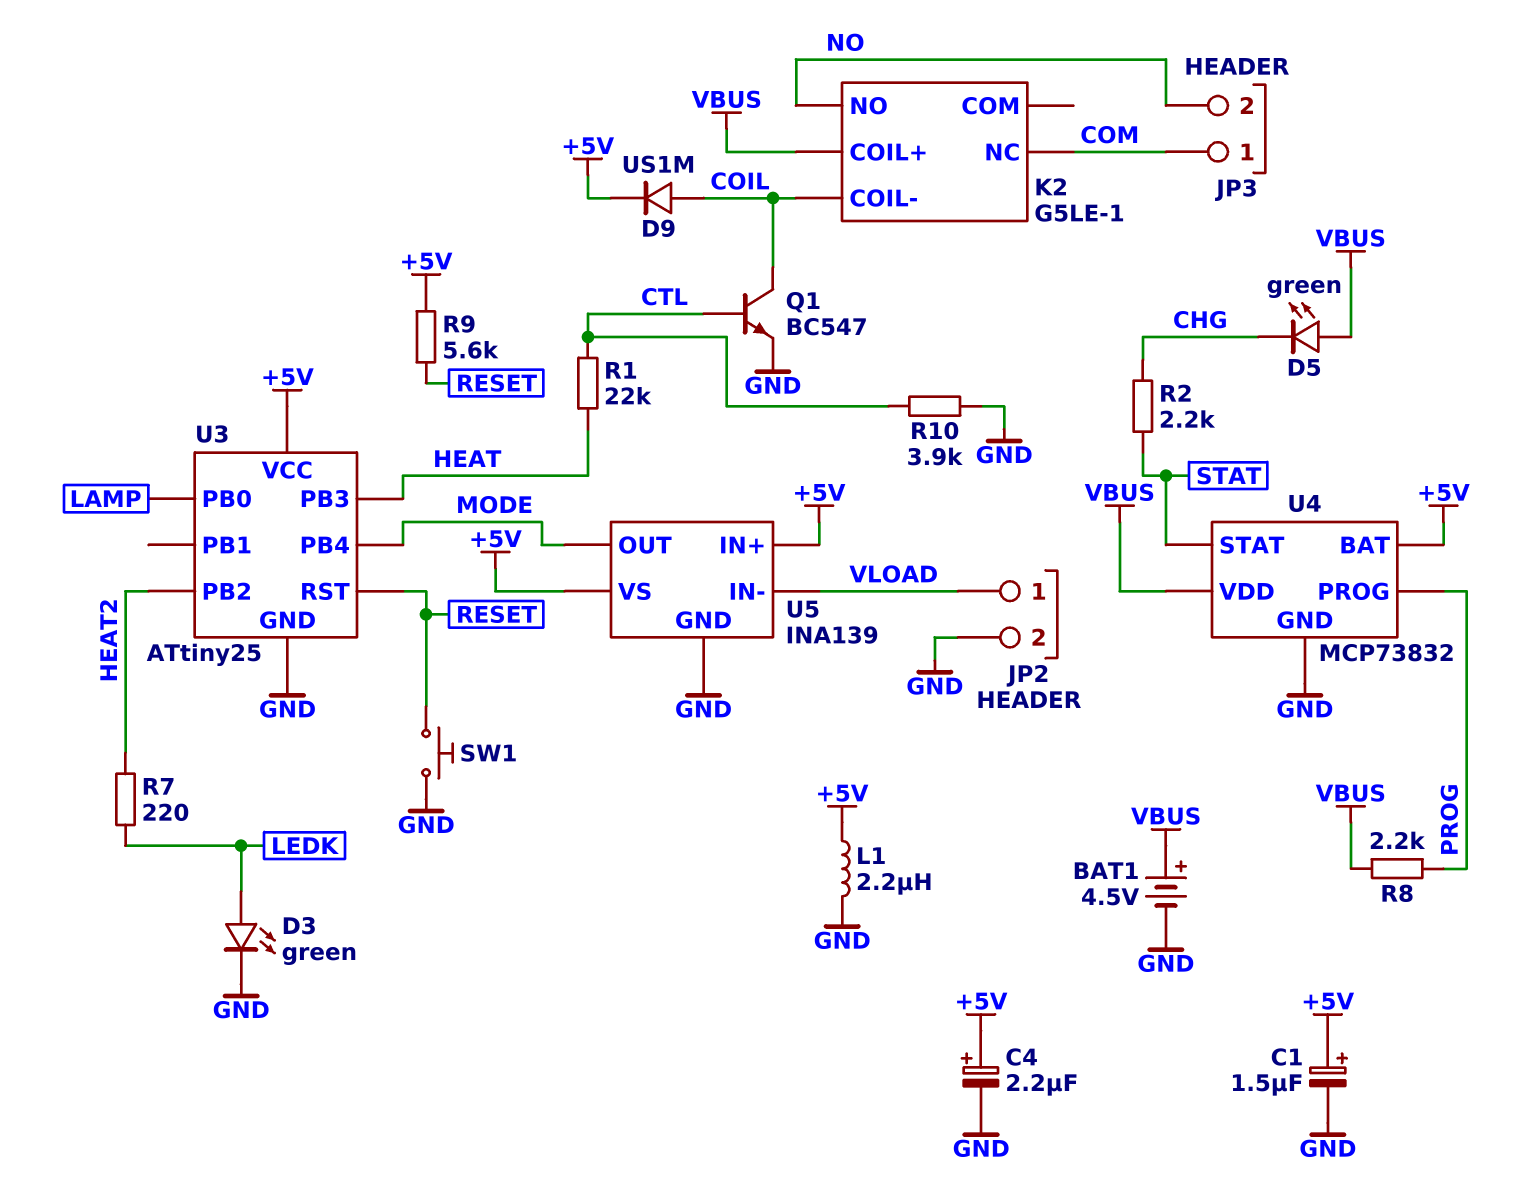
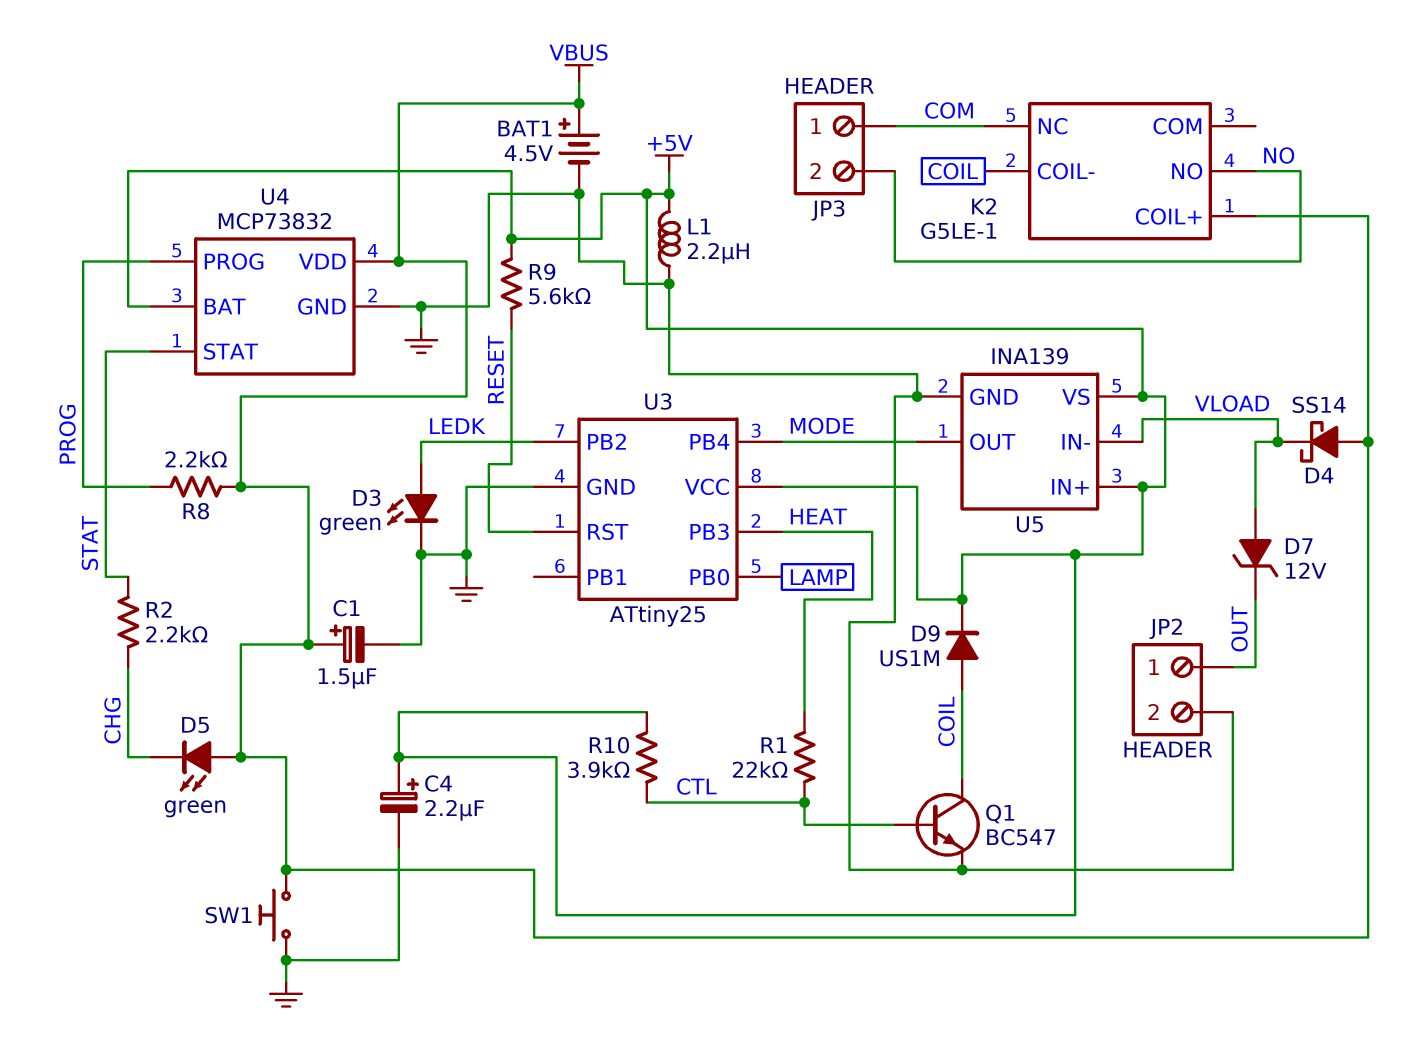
C1: 1.5uF (plus +5V, minus GND) -> 1.5uF (plus VBUS, minus GND)
D4: none -> schottky SS14 (A VBUS, K VLOAD)
D7: none -> zener 12V (A VLOAD, K OUT)
JP2 pin 1: VLOAD -> OUT
R7: 220 (HEAT2, LEDK) -> none
R10: 3.9k (CTL, GND) -> 3.9k (+5V, CTL)
SW1: button (GND, RESET) -> button (GND, VBUS)
U3 pin PB2: HEAT2 -> LEDK

